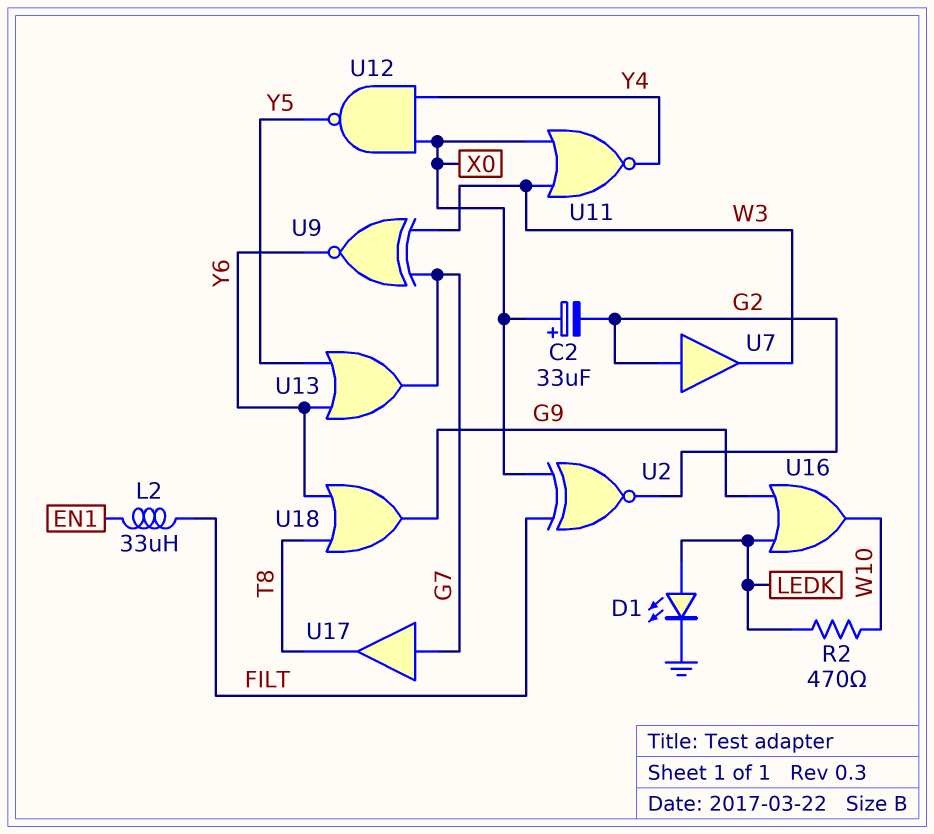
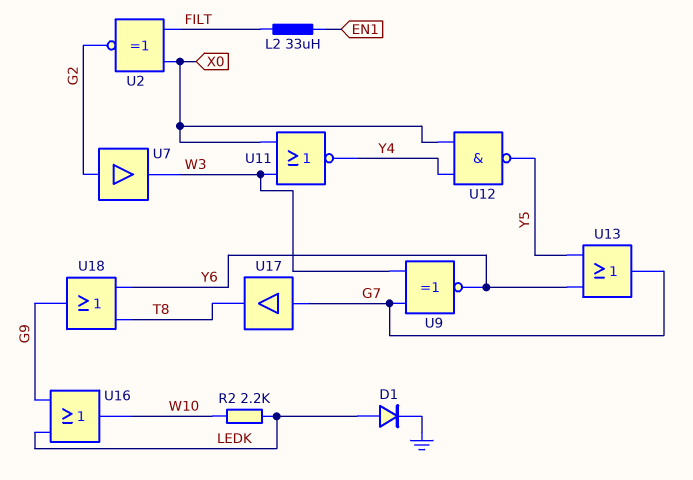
C2: 33uF (plus X0, minus G2) -> none
D1: LED (A LEDK, K GND) -> diode (A LEDK, K GND)
R2: 470 (LEDK, W10) -> 2.2k (LEDK, W10)

